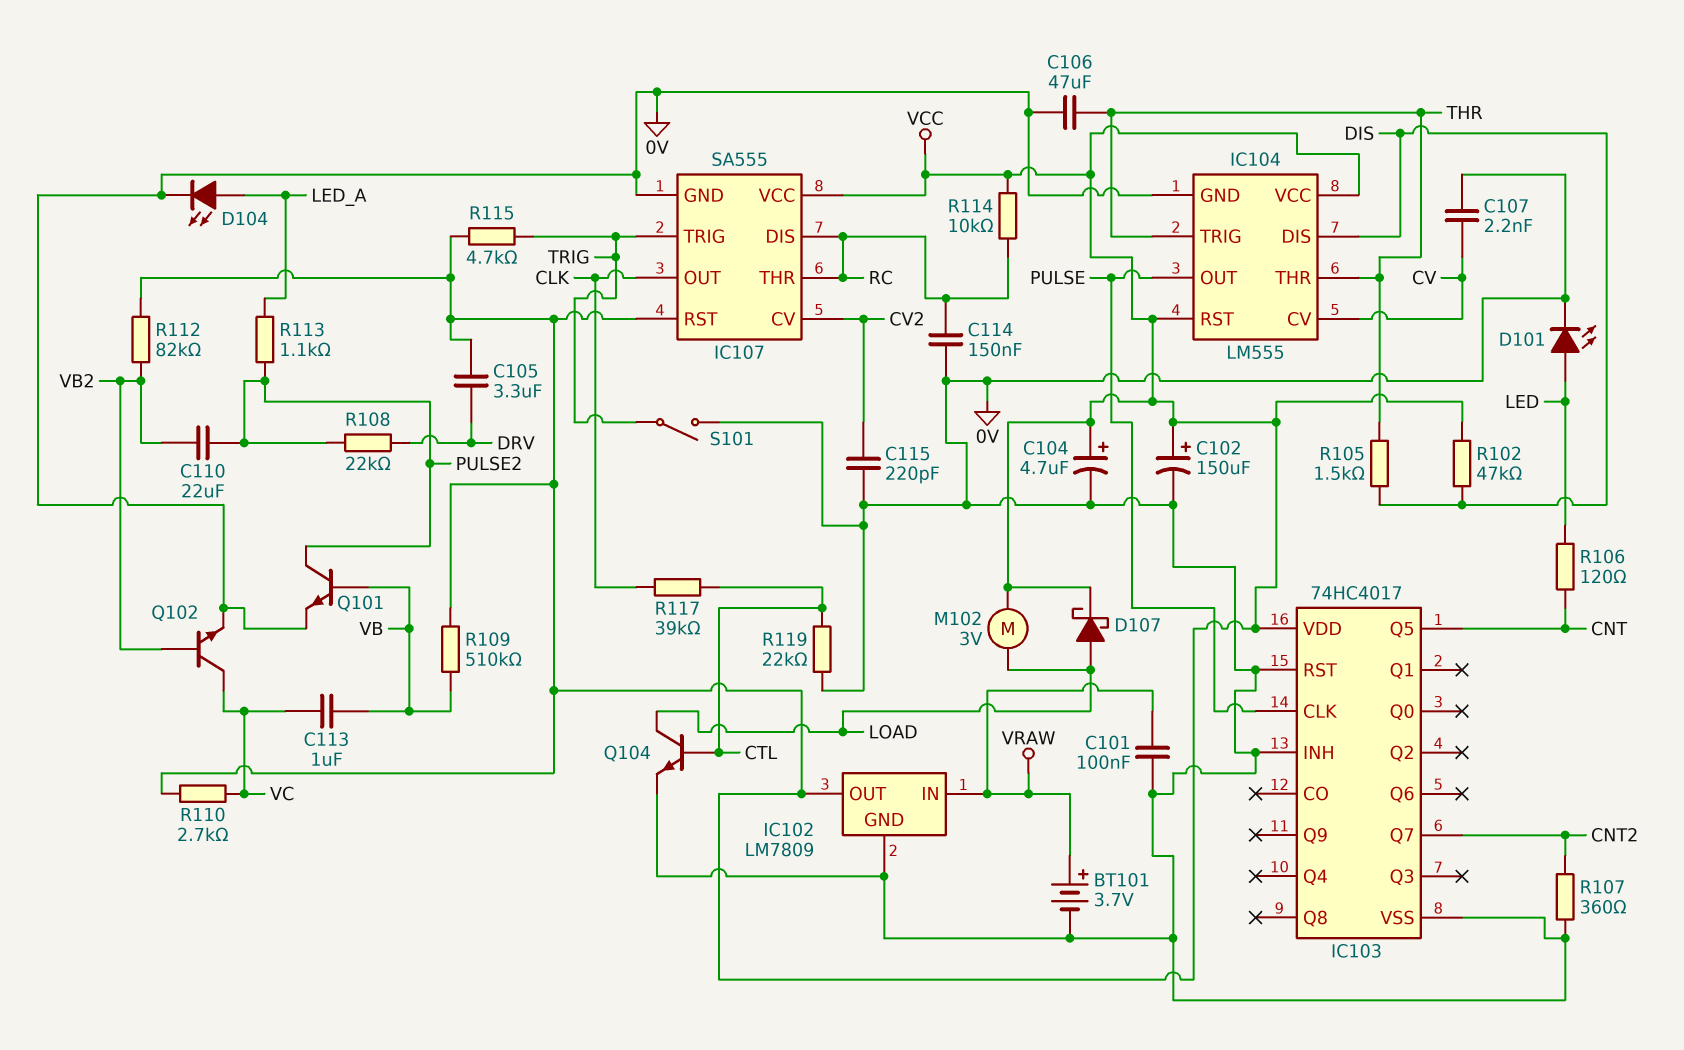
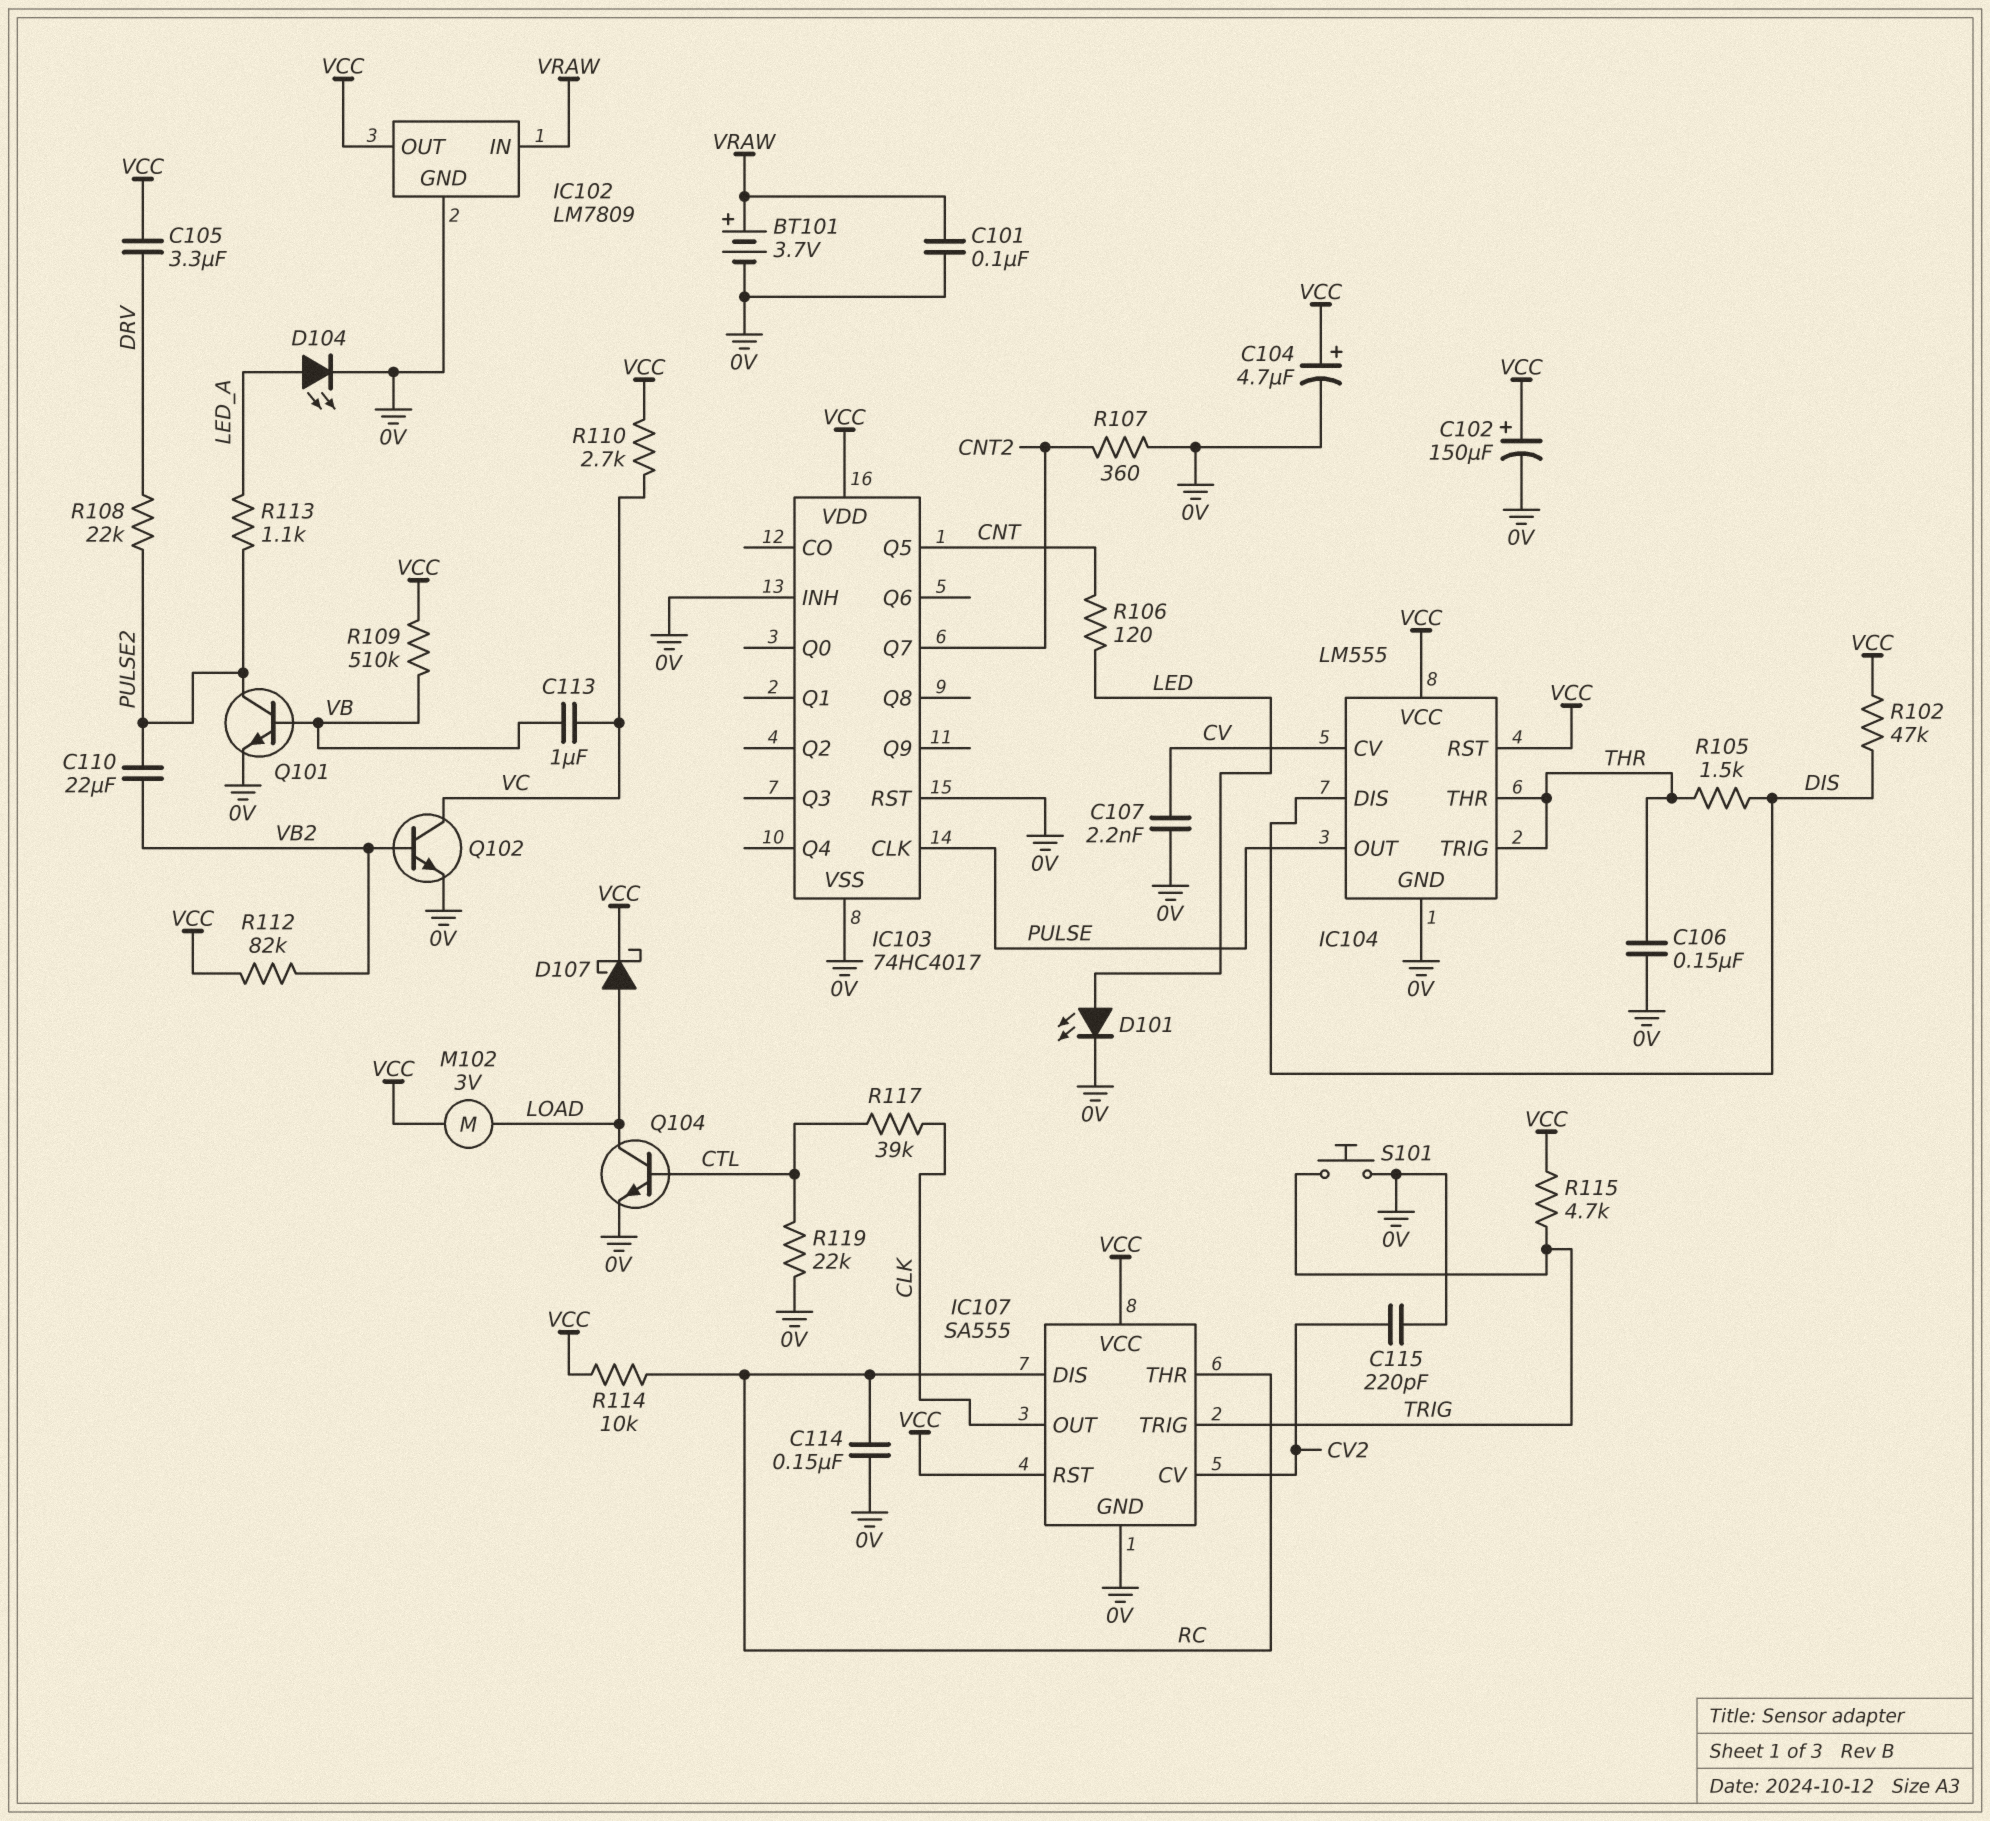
C106: 47uF (0V, THR) -> 150nF (0V, THR)
S101: switch (0V, TRIG) -> button (0V, TRIG)

